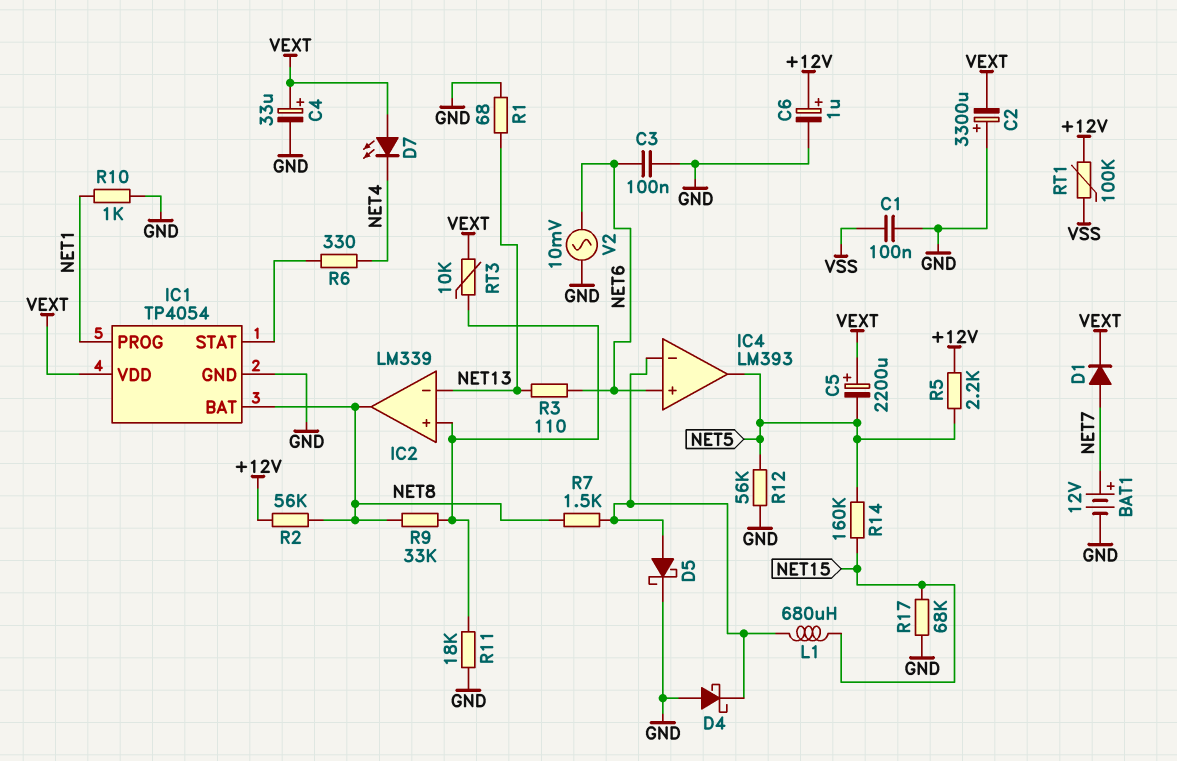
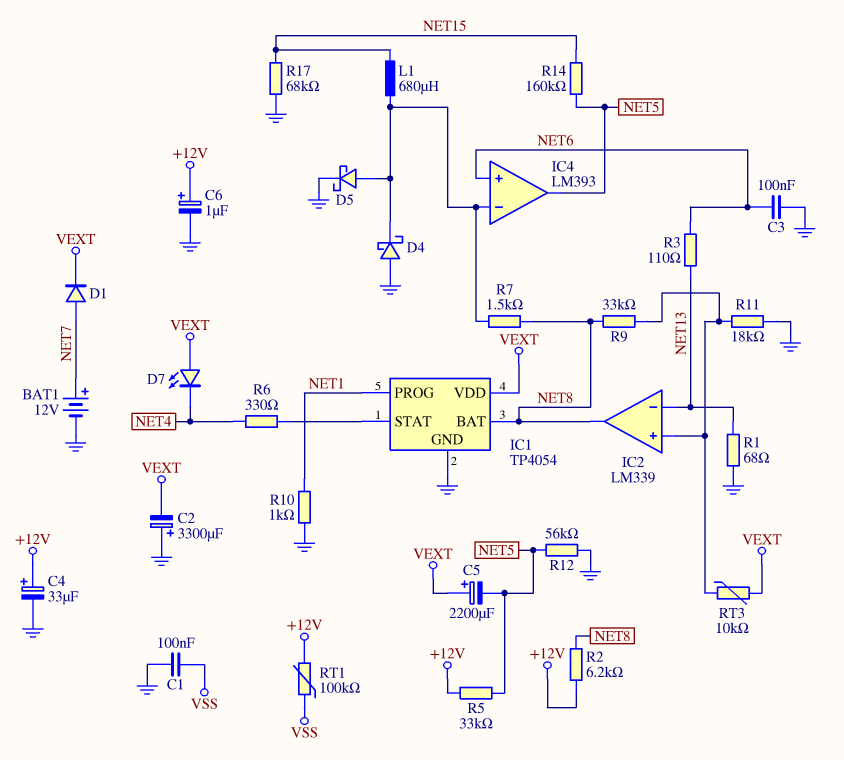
C4: 33uF (plus VEXT, minus GND) -> 33uF (plus +12V, minus GND)
R2: 56k (+12V, NET8) -> 6.2k (+12V, NET8)
R5: 2.2k (+12V, NET5) -> 33k (+12V, NET5)
V2: AC 10mV (GND, NET6) -> none

